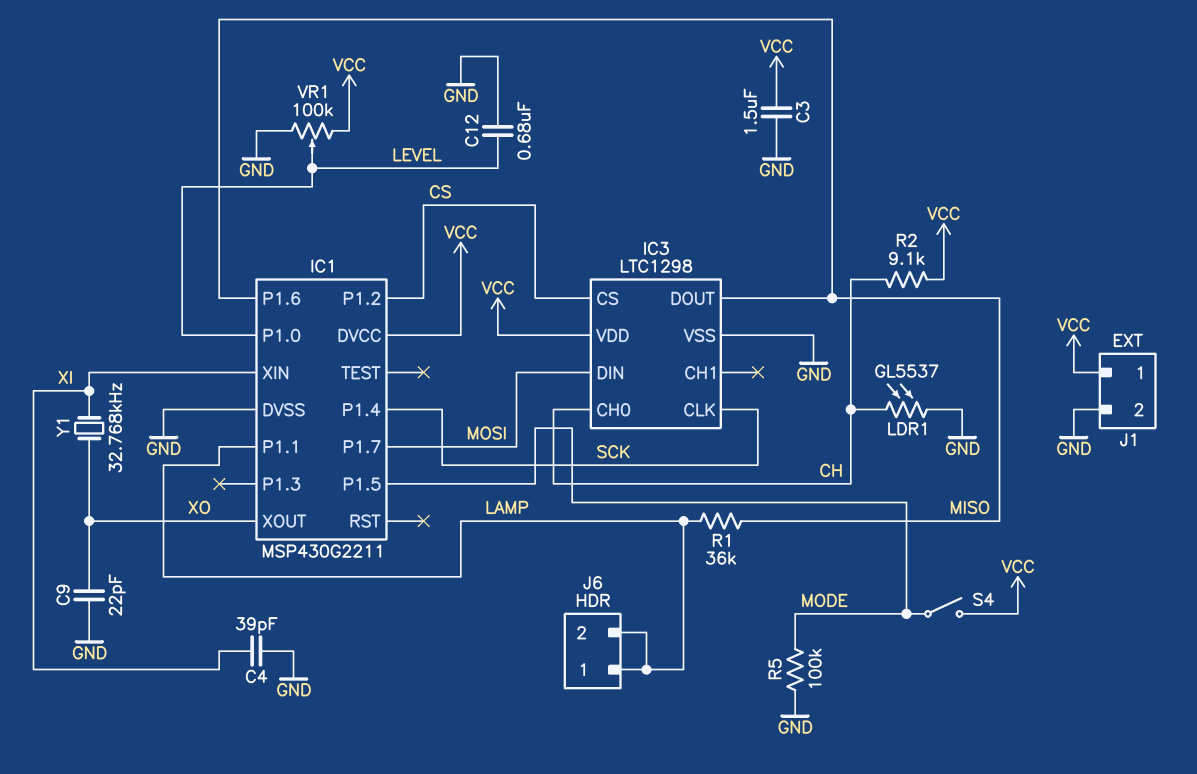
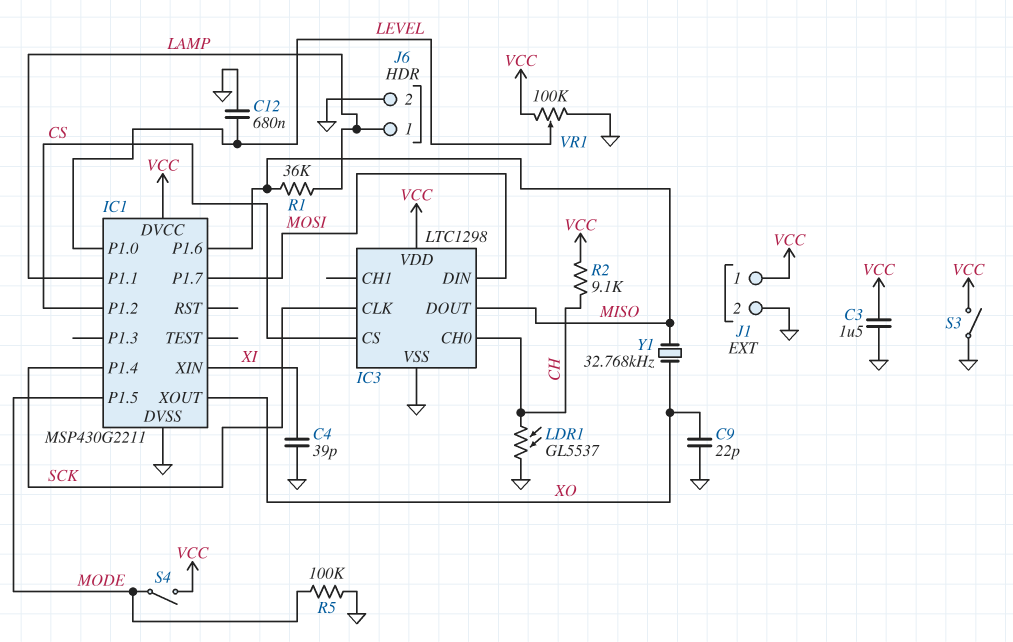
J6 pin 2: LAMP -> GND
S3: none -> switch (GND, VCC)
Y1: 32.768kHz (XI, XO) -> 32.768kHz (MISO, XO)

